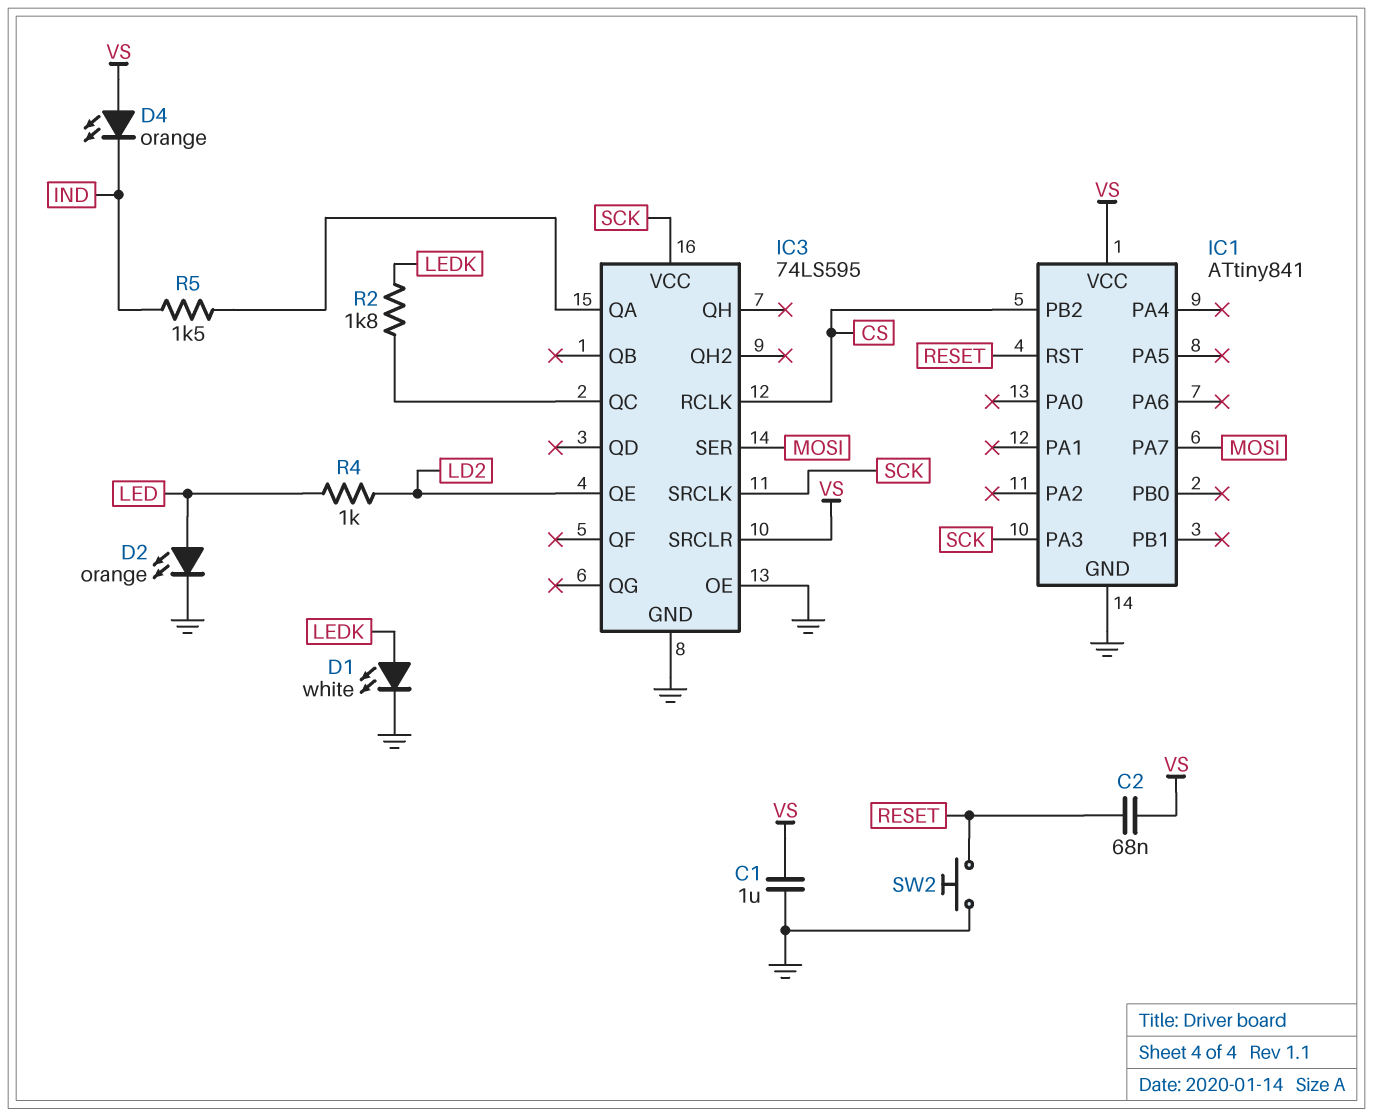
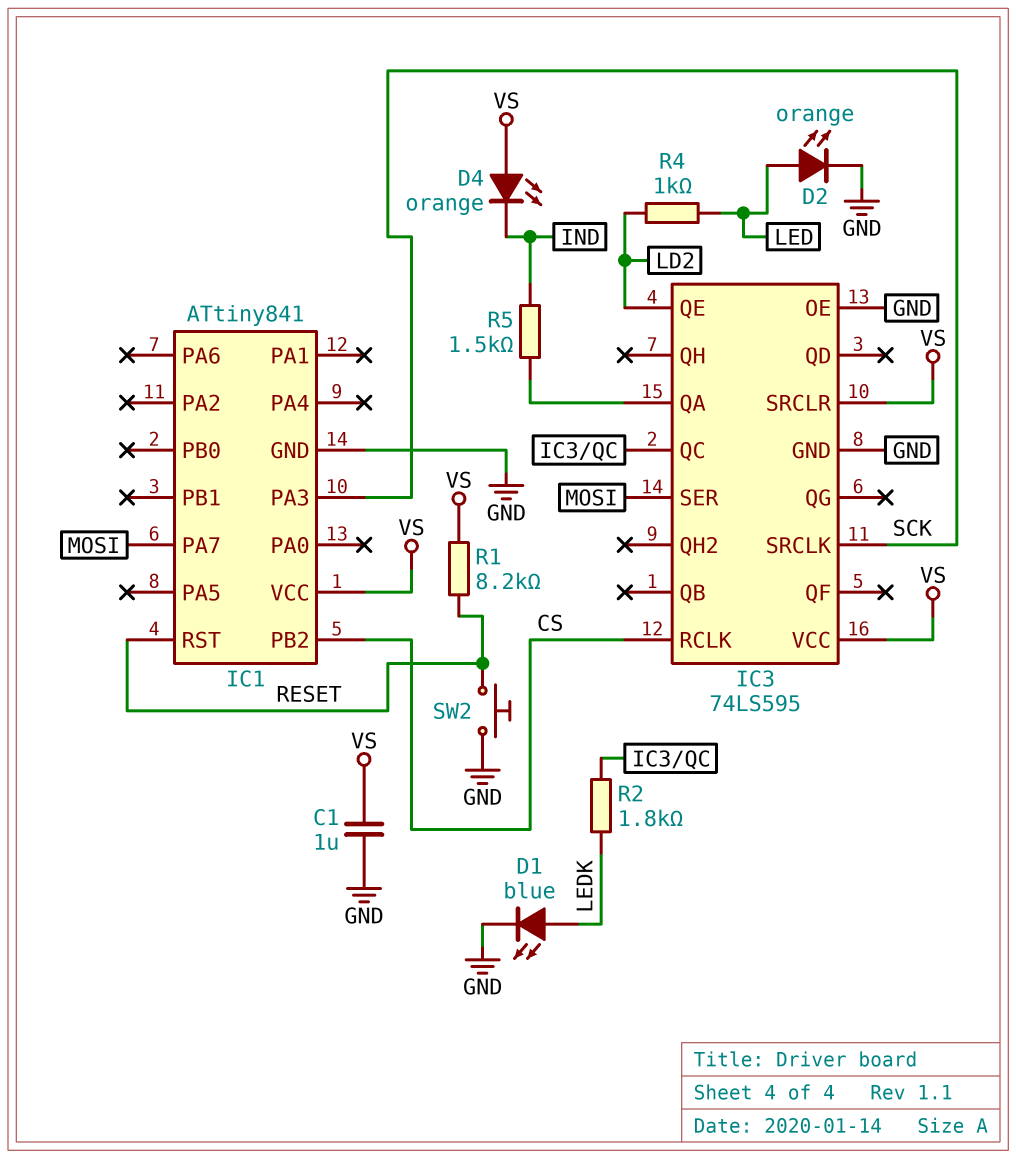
C2: 68nF (RESET, VS) -> none
D1: LED white (A LEDK, K GND) -> LED blue (A LEDK, K GND)
IC3 pin VCC: SCK -> VS
R1: none -> 8.2k (RESET, VS)

